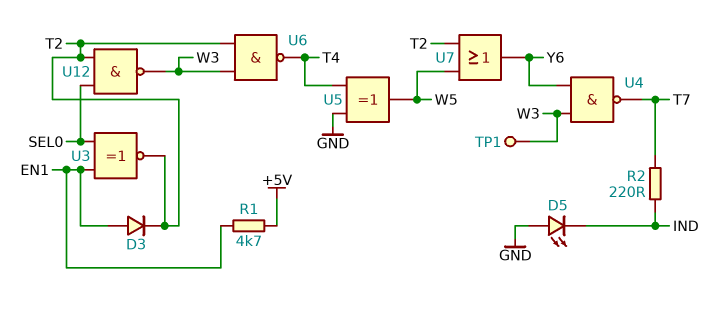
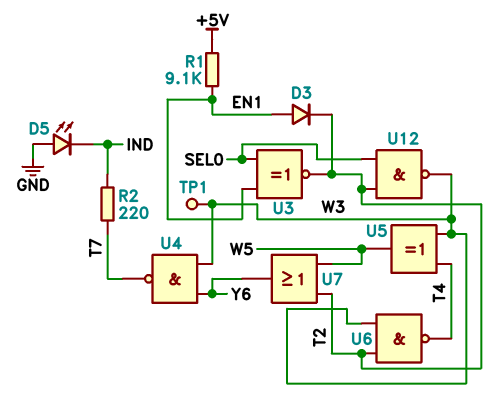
R1: 4.7k (+5V, EN1) -> 9.1k (+5V, EN1)
U5: XOR (in GND, in T4, out W5) -> XOR (in T4, in W3, out W5)

